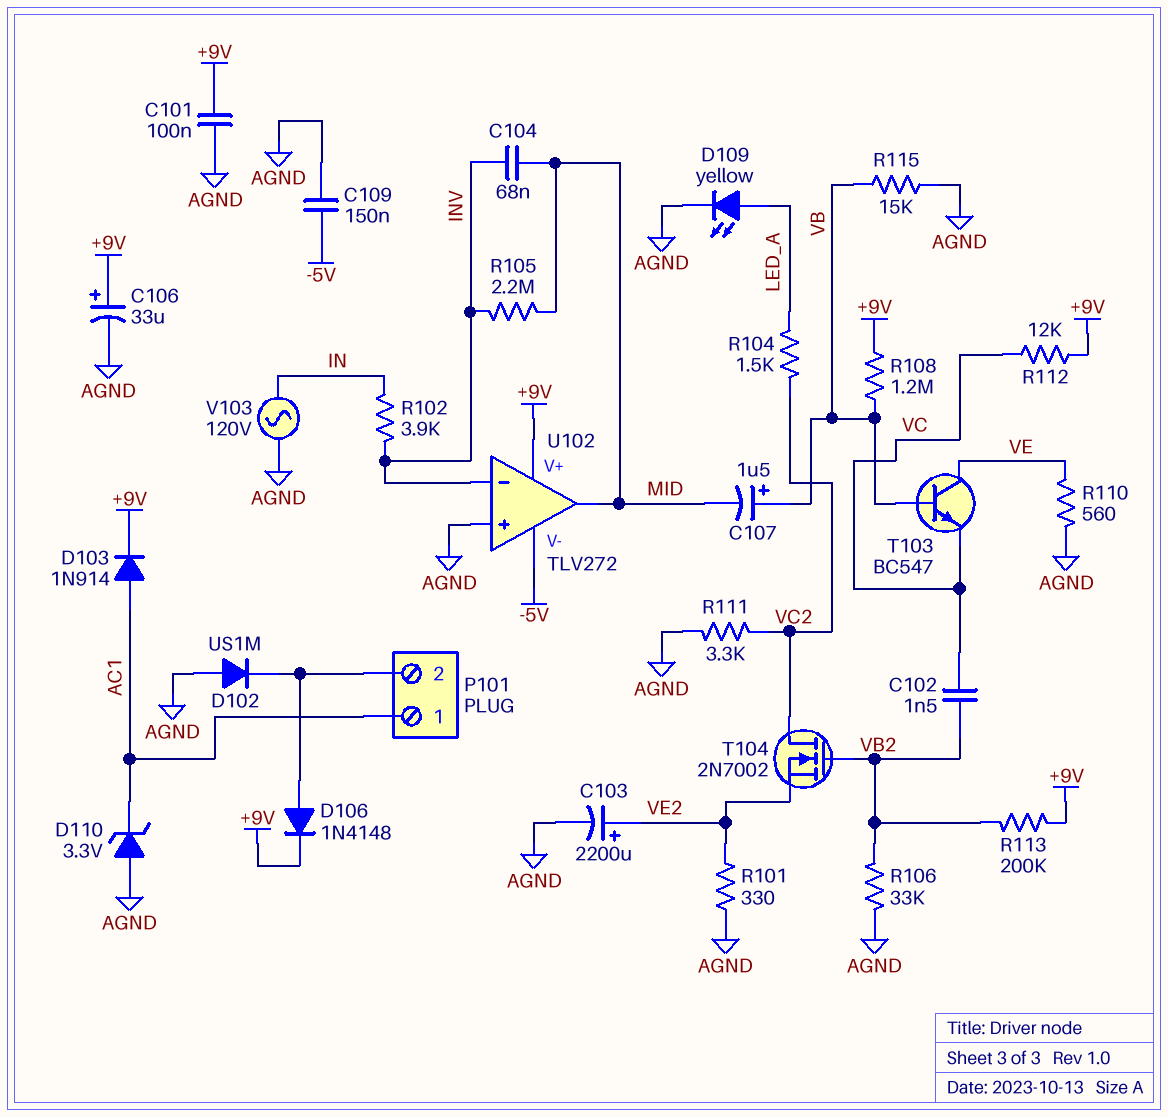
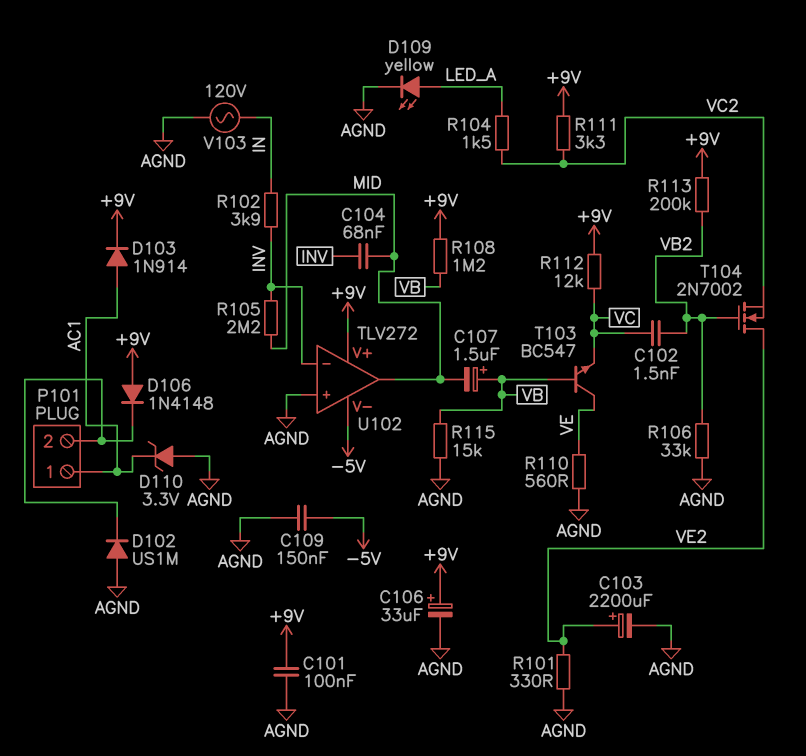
D106: diode 1N4148 (A P101/2, K +9V) -> diode 1N4148 (A +9V, K P101/2)
R111: 3.3k (AGND, VC2) -> 3.3k (+9V, VC2)
T104: NMOS 2N7002 (G VB2, D VC2, S VE2) -> NMOS 2N7002 (G VB2, D VE2, S VC2)

